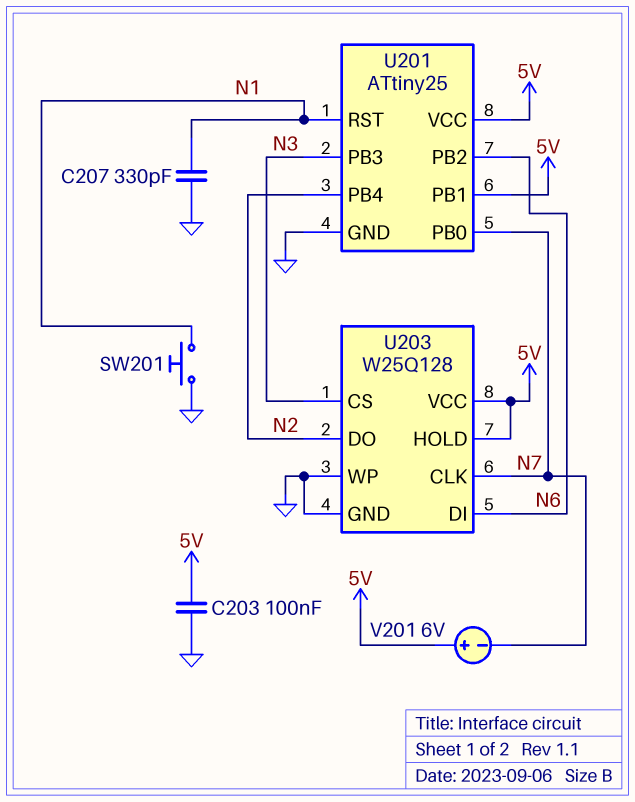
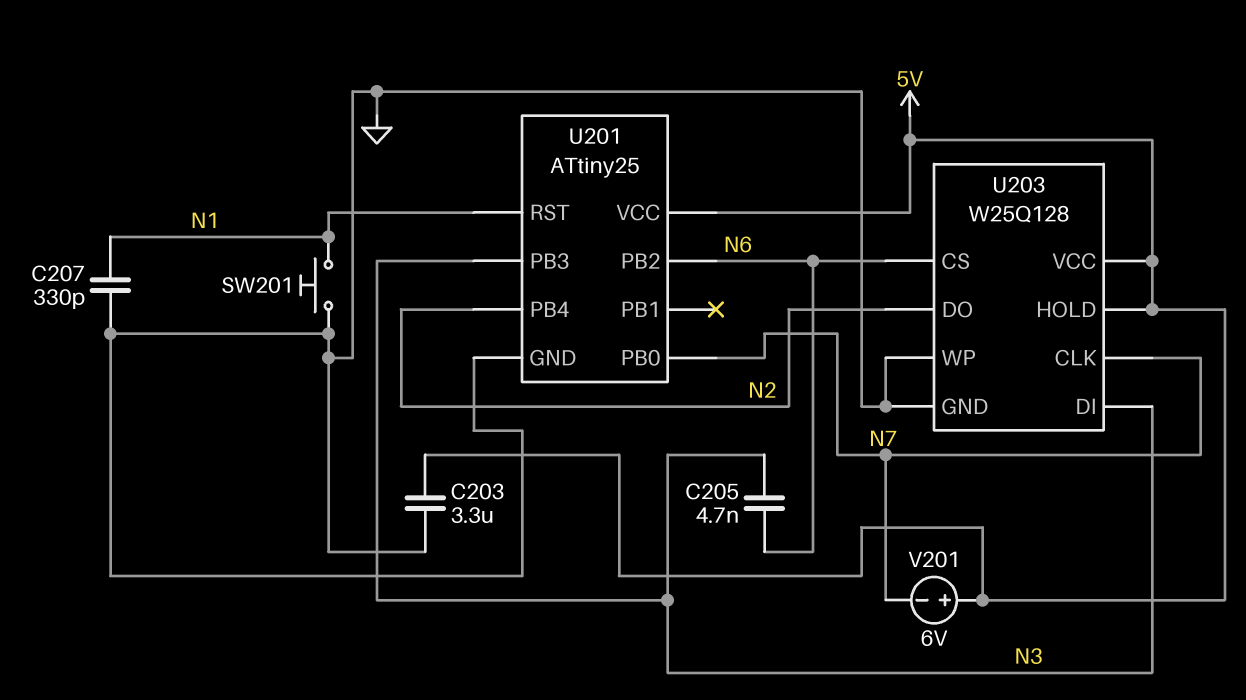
C203: 100nF (5V, GND) -> 3.3uF (5V, GND)
C205: none -> 4.7nF (N3, N6)
U201 pin PB1: 5V -> none
U203 pin CS: N3 -> N6
U203 pin DI: N6 -> N3

